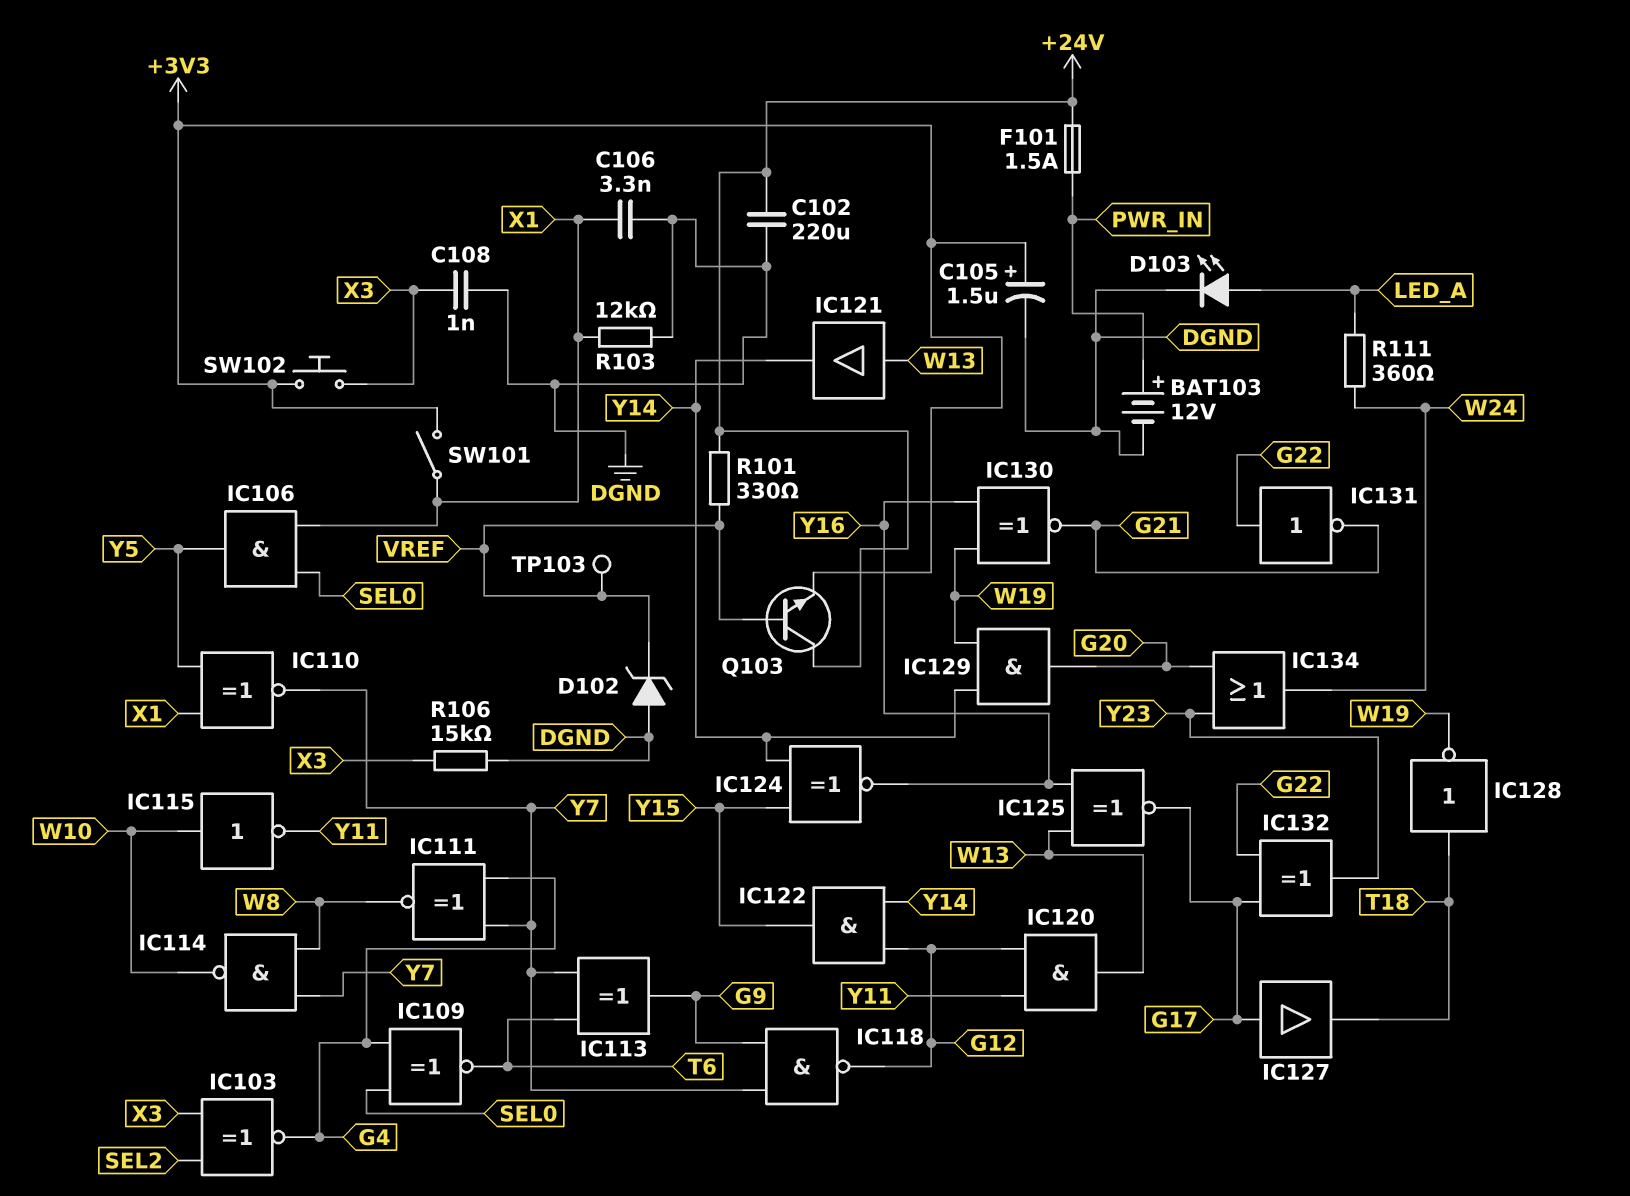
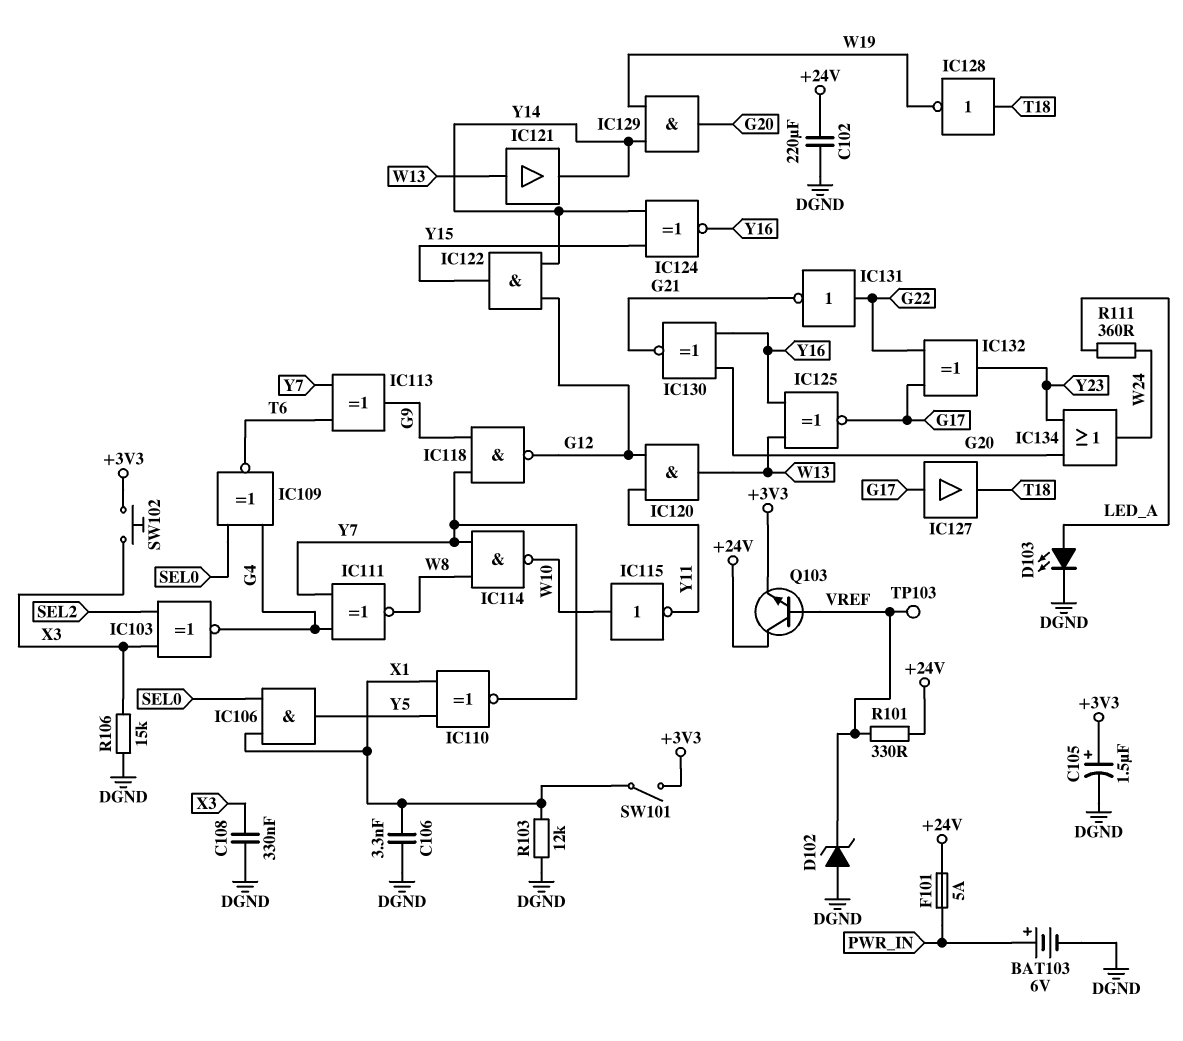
BAT103: 12V (plus PWR_IN, minus DGND) -> 6V (plus PWR_IN, minus DGND)
C108: 1nF (DGND, X3) -> 330nF (DGND, X3)
F101: 1.5A (+24V, PWR_IN) -> 5A (+24V, PWR_IN)
IC130: XNOR (in W19, in Y16, out G21) -> XNOR (in G20, in Y16, out G21)

